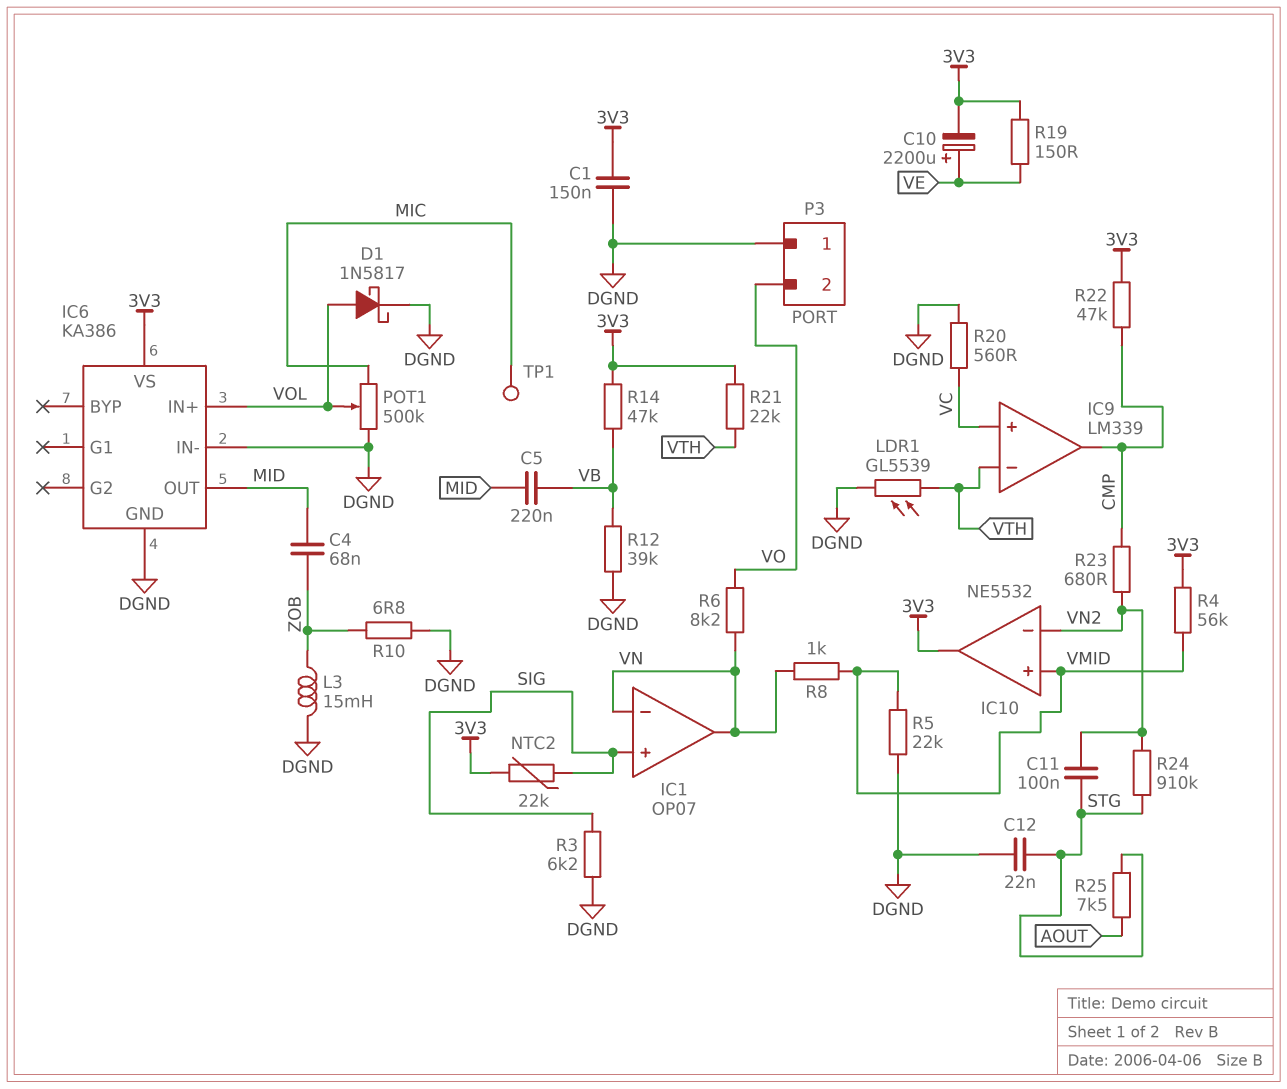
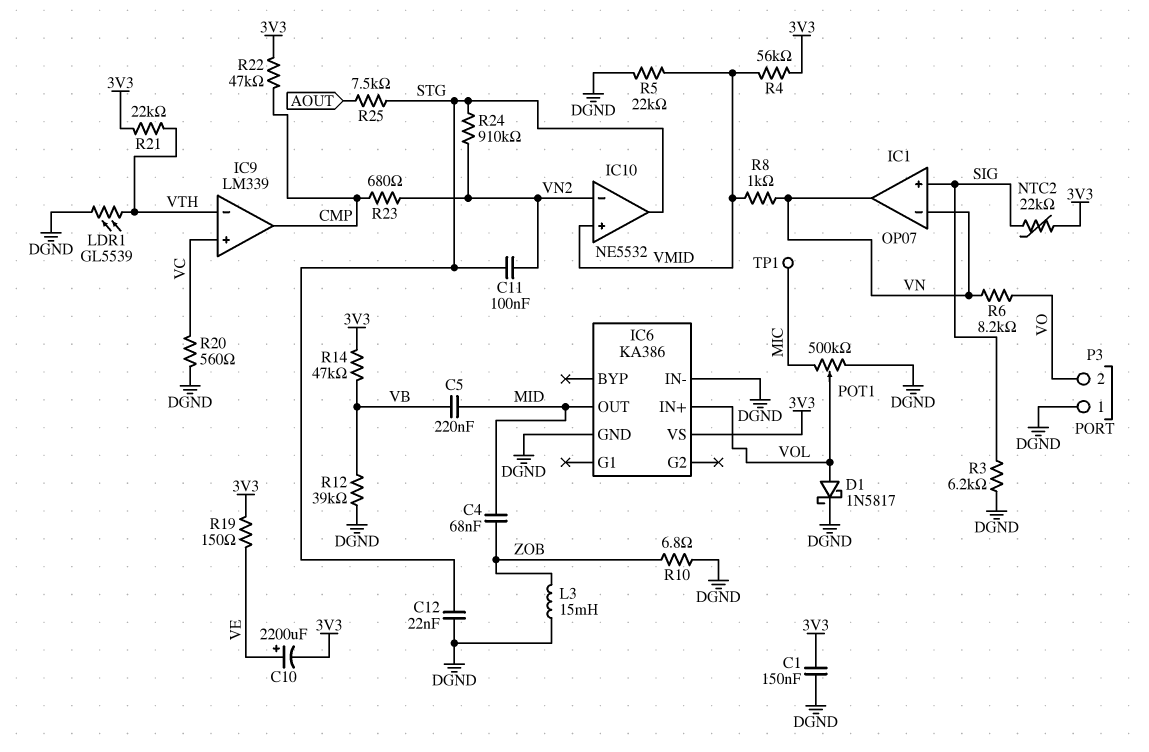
IC10 pin out: 3V3 -> STG

